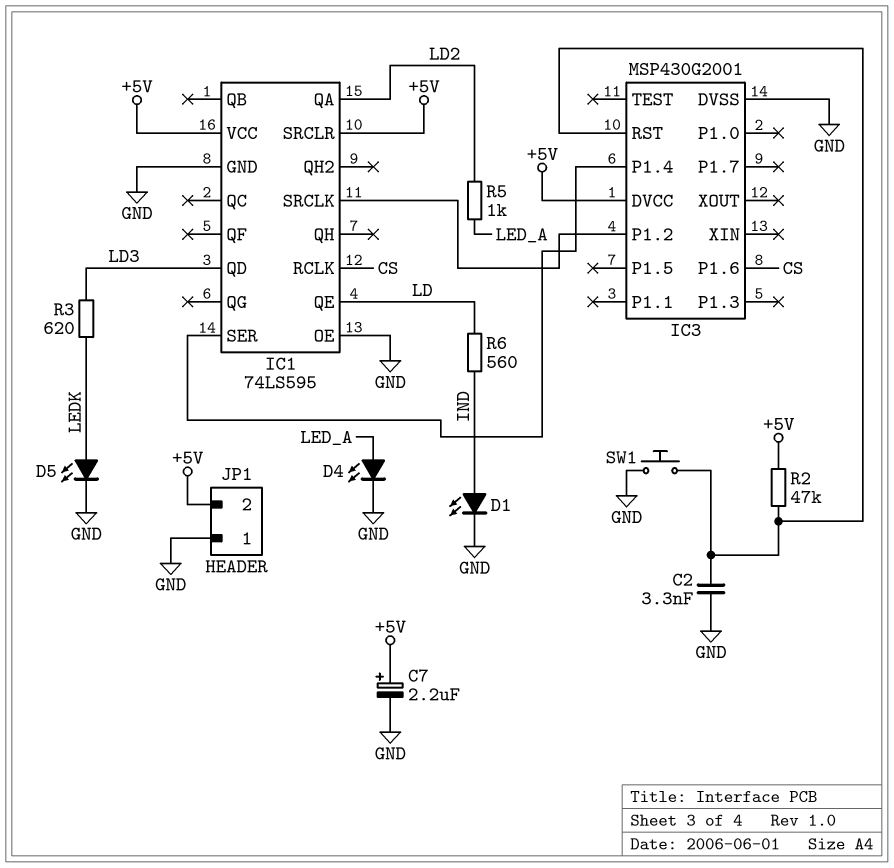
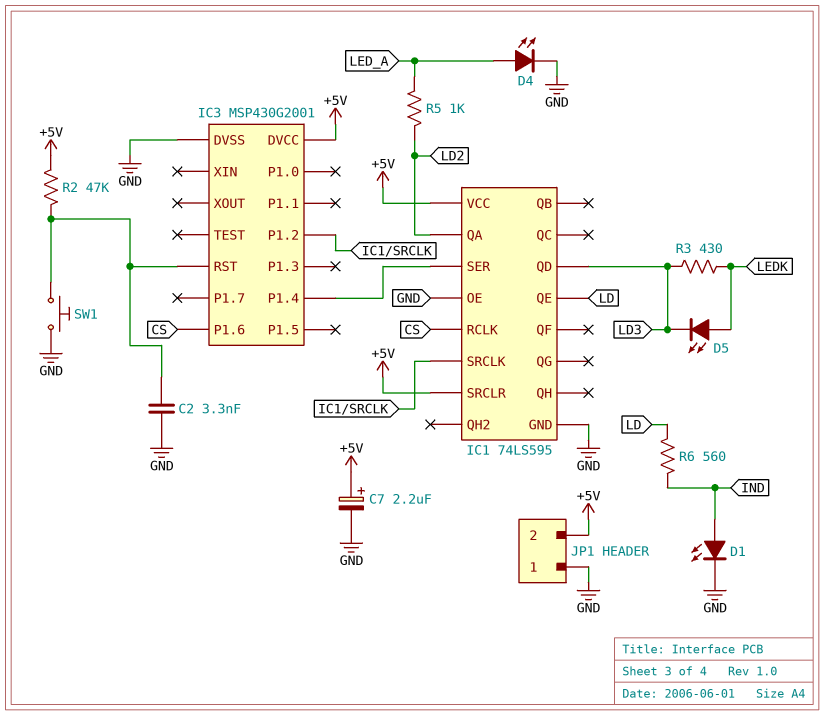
D5: LED (A LEDK, K GND) -> LED (A LEDK, K LD3)
R3: 620 (LD3, LEDK) -> 430 (LD3, LEDK)

